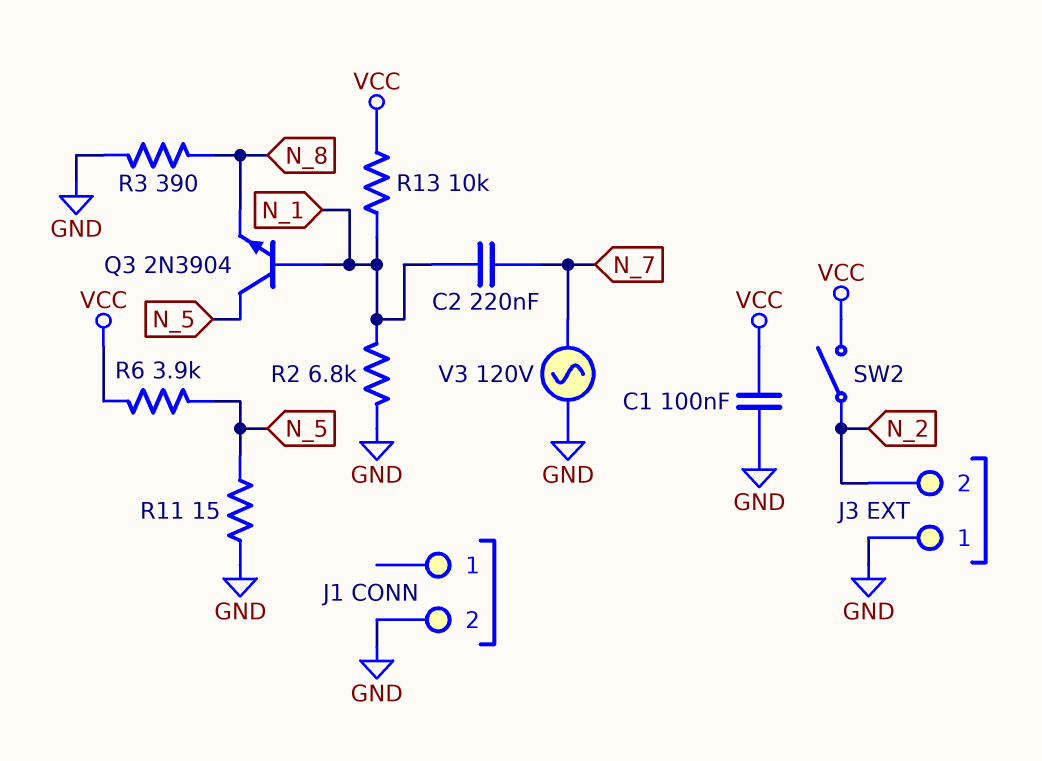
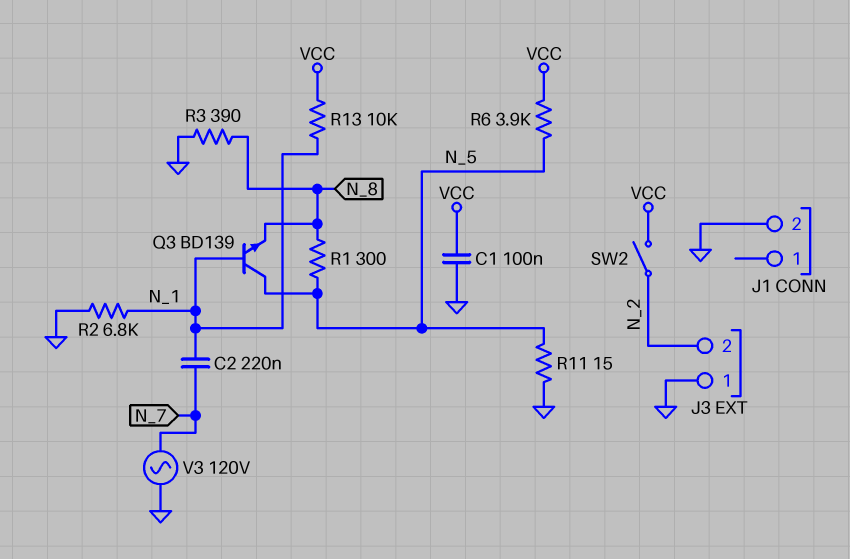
Q3: NPN 2N3904 (B N_1, C N_5, E N_8) -> NPN BD139 (B N_1, C N_5, E N_8)
R1: none -> 300 (N_5, N_8)

